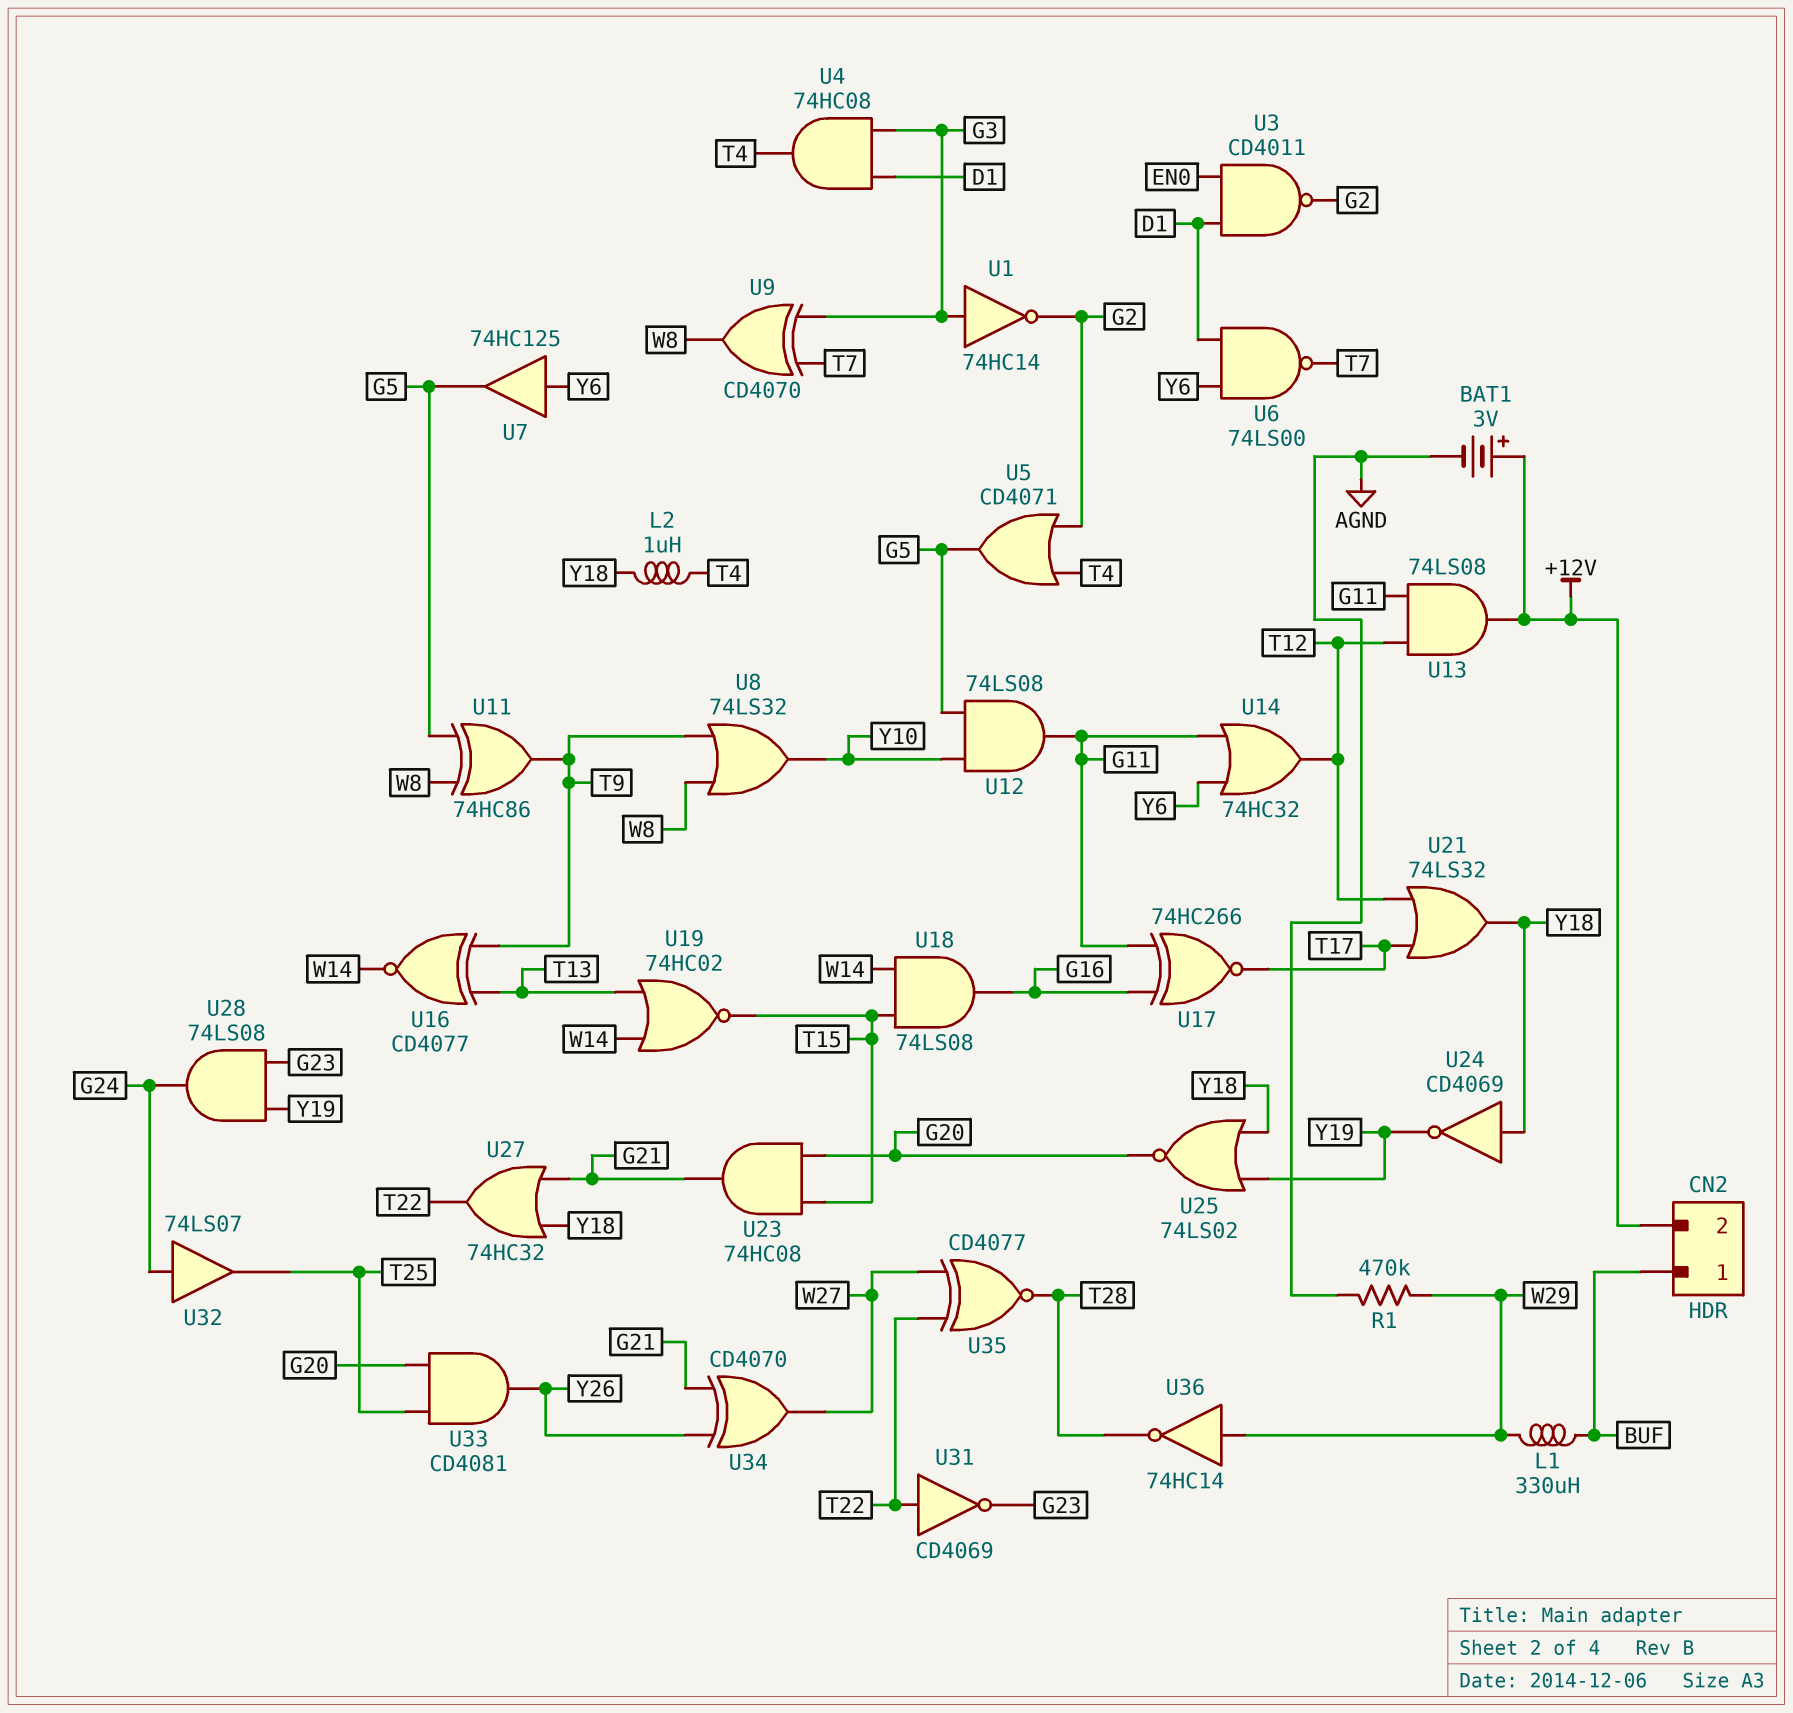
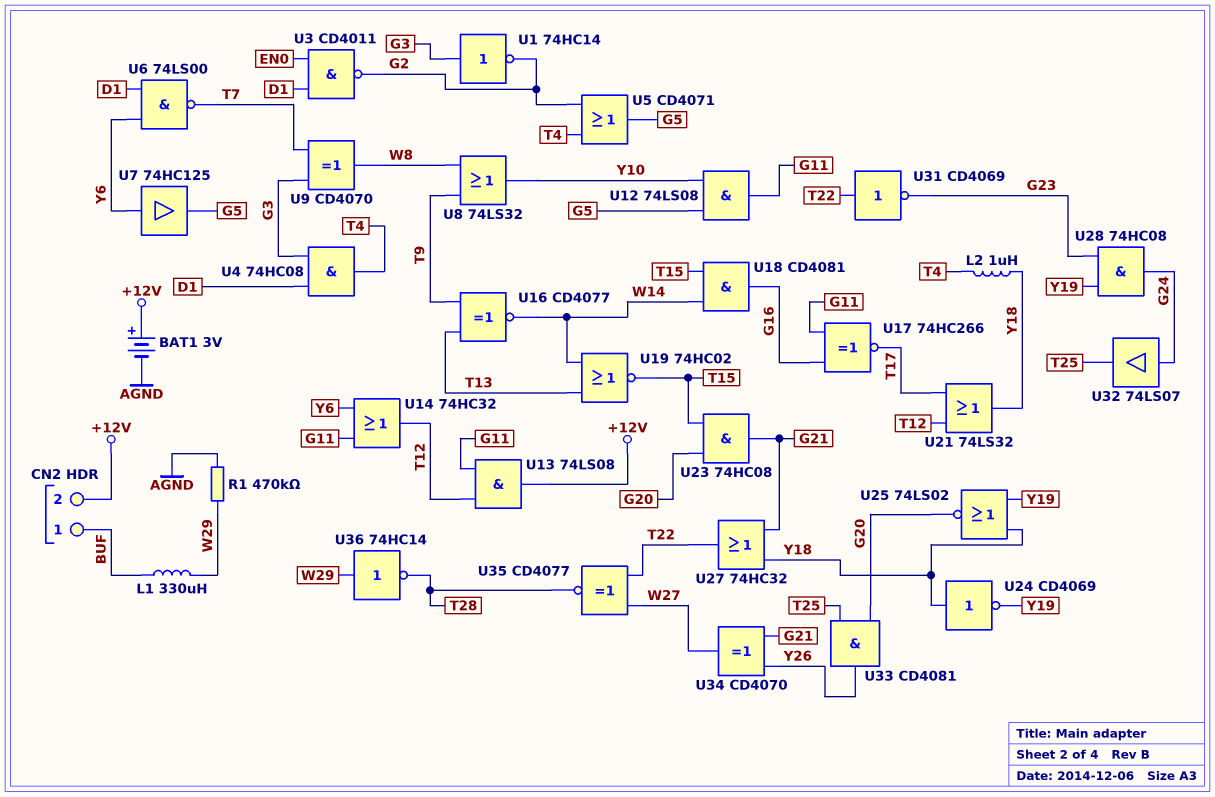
U11: XOR 74HC86 (in G5, in W8, out T9) -> none
U18: AND 74LS08 (in T15, in W14, out G16) -> AND CD4081 (in T15, in W14, out G16)
U28: AND 74LS08 (in G23, in Y19, out G24) -> AND 74HC08 (in G23, in Y19, out G24)

